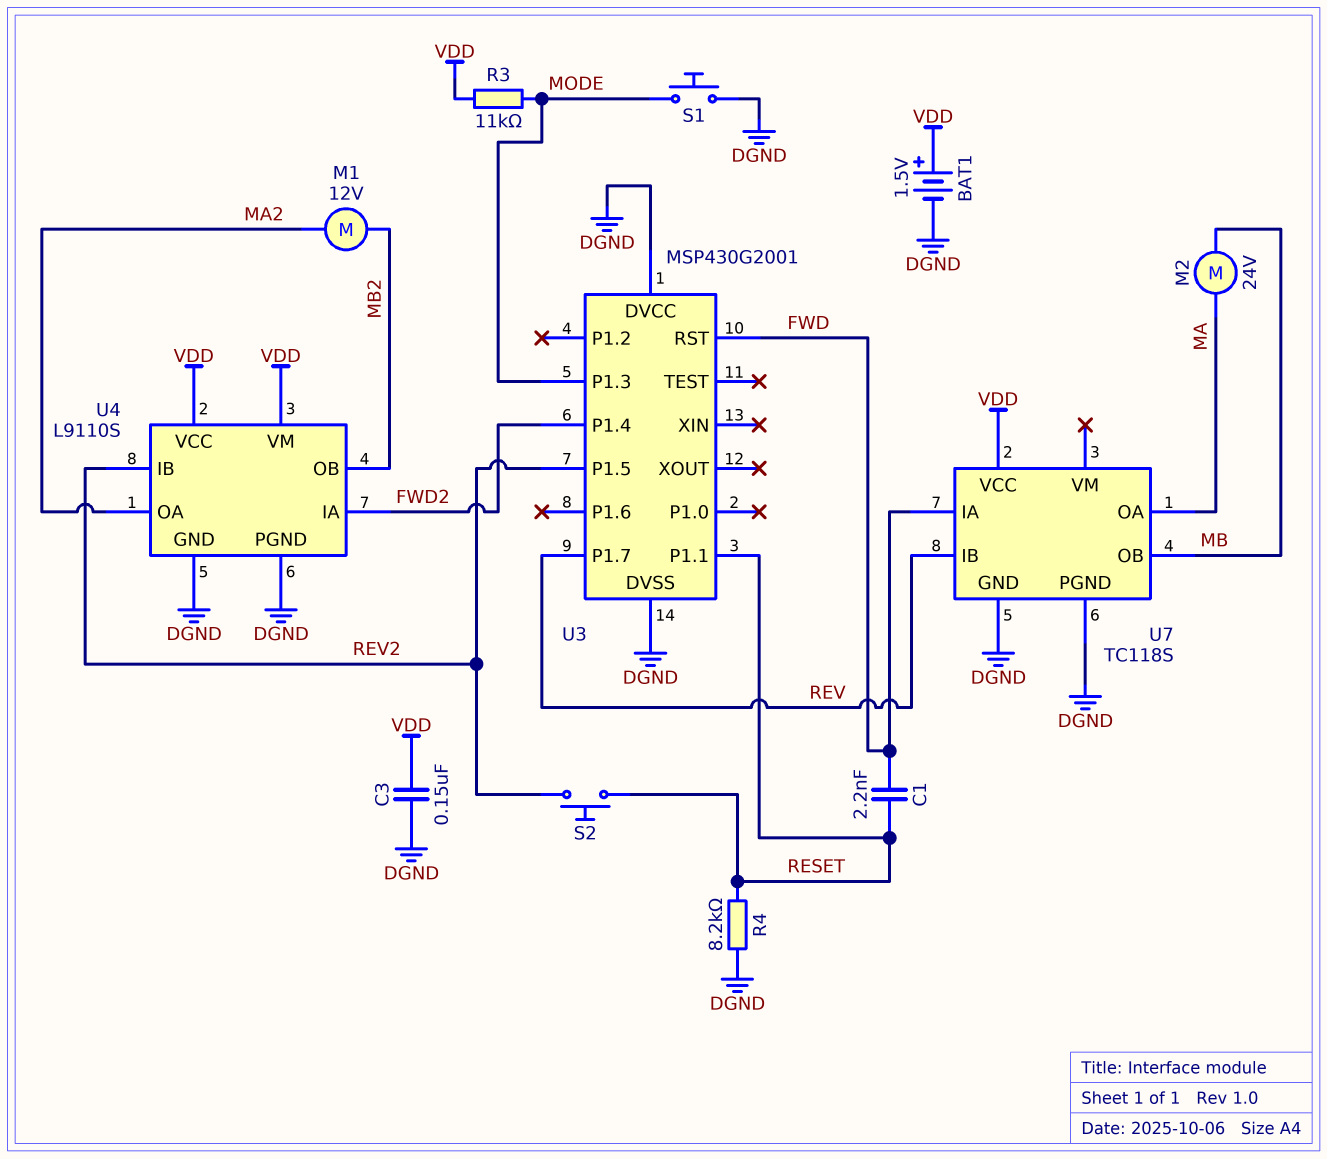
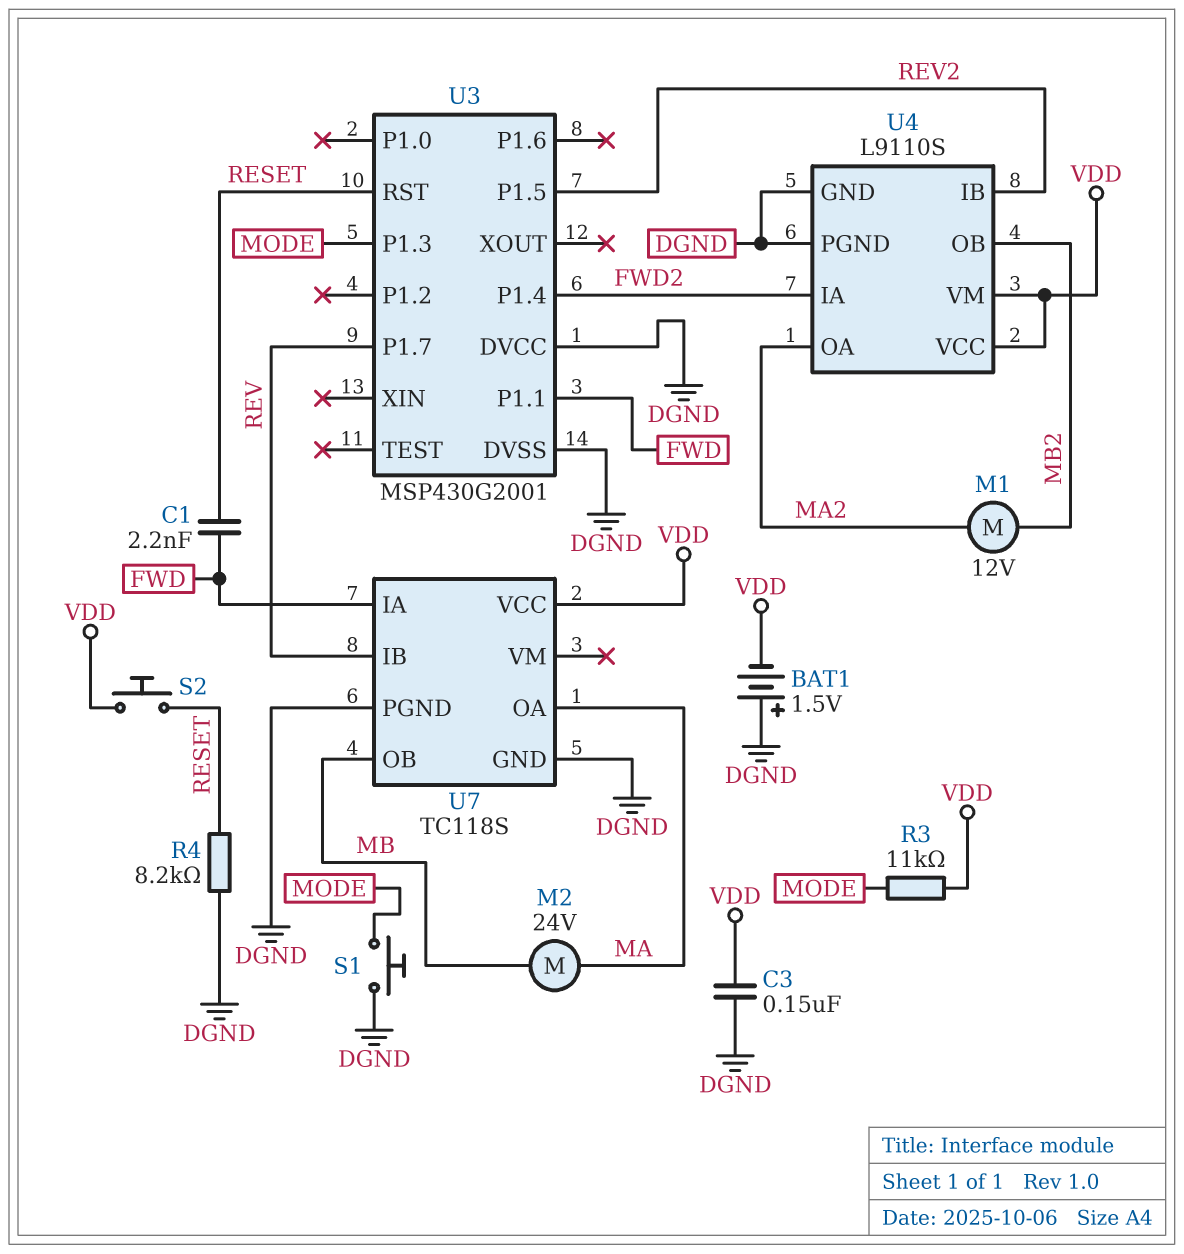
BAT1: 1.5V (plus VDD, minus DGND) -> 1.5V (plus DGND, minus VDD)
S2: button (RESET, REV2) -> button (RESET, VDD)
U3 pin P1.1: RESET -> FWD
U3 pin RST: FWD -> RESET

